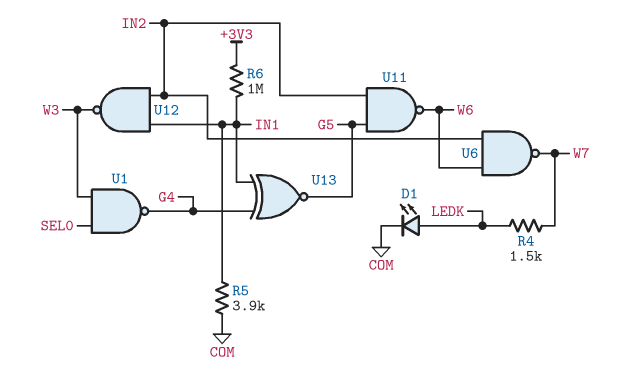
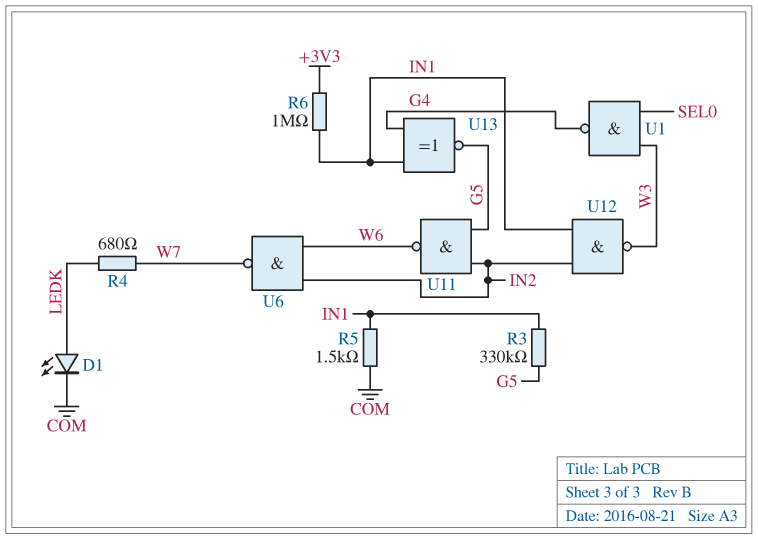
R3: none -> 330k (G5, IN1)
R4: 1.5k (LEDK, W7) -> 680 (LEDK, W7)
R5: 3.9k (COM, IN1) -> 1.5k (COM, IN1)

